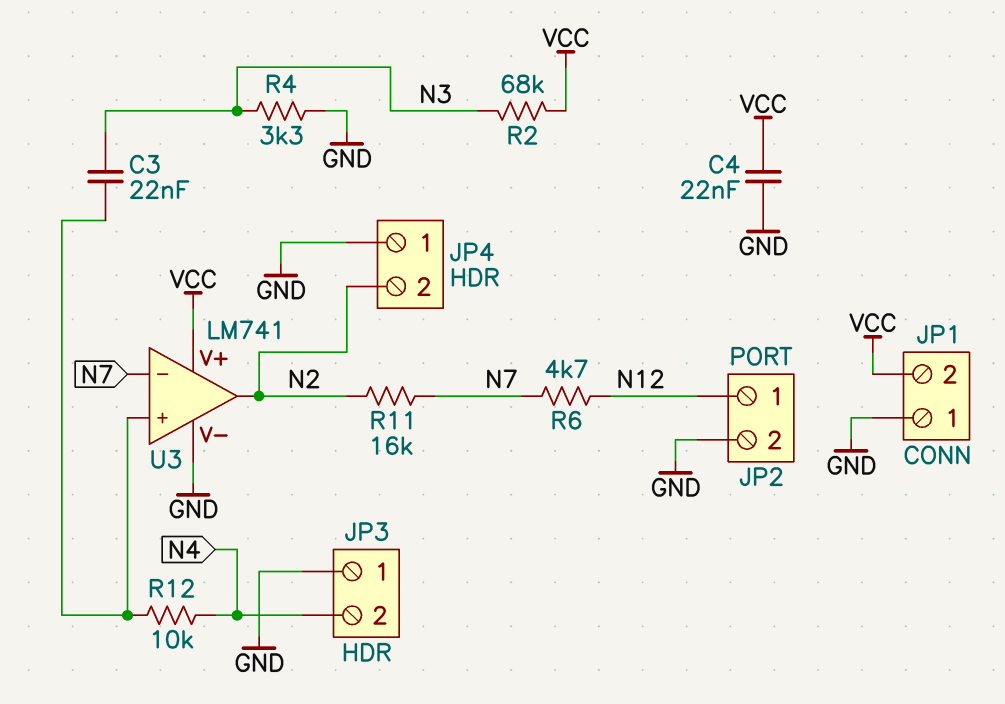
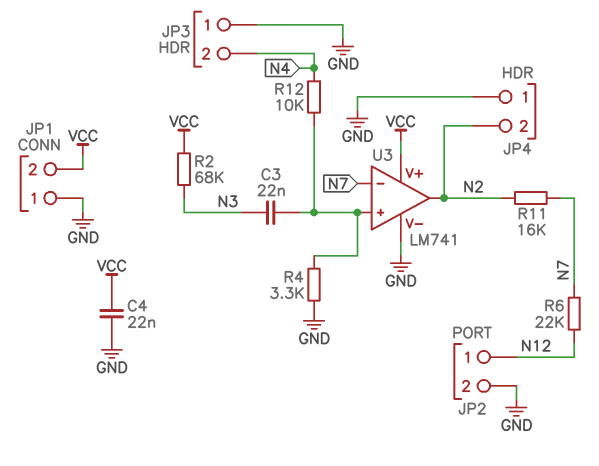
R4: 3.3k (GND, N3) -> 3.3k (GND, U3/in+)
R6: 4.7k (N7, N12) -> 22k (N7, N12)

